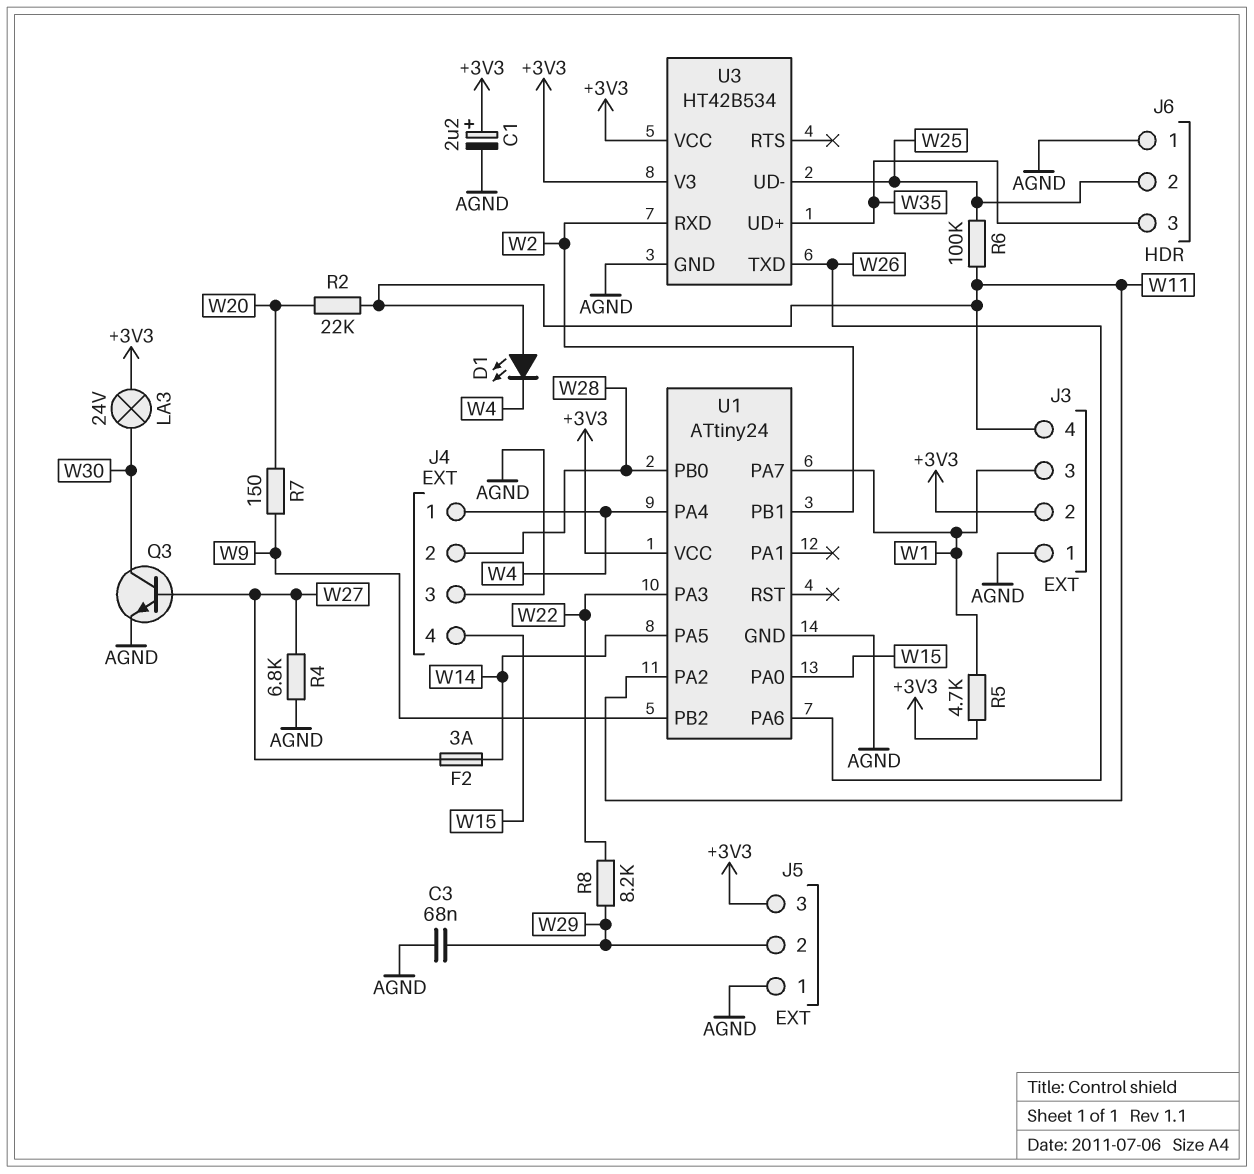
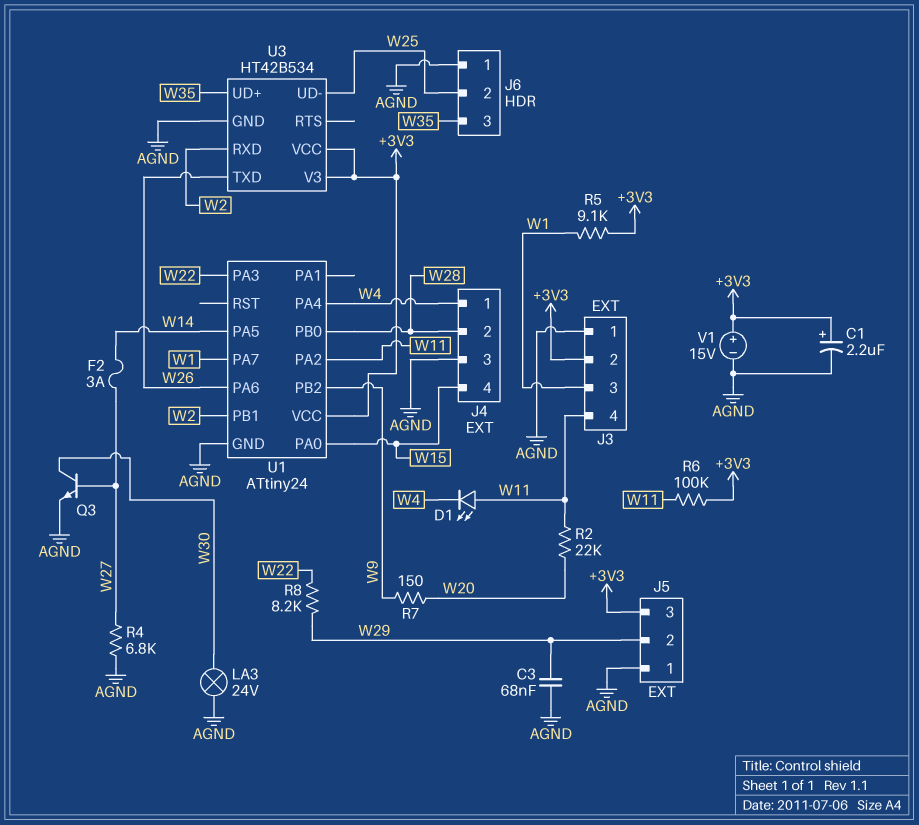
LA3: lamp 24V (+3V3, W30) -> lamp 24V (AGND, W30)
R5: 4.7k (+3V3, W1) -> 9.1k (+3V3, W1)
R6: 100k (W11, W25) -> 100k (+3V3, W11)
V1: none -> 15V (plus +3V3, minus AGND)

